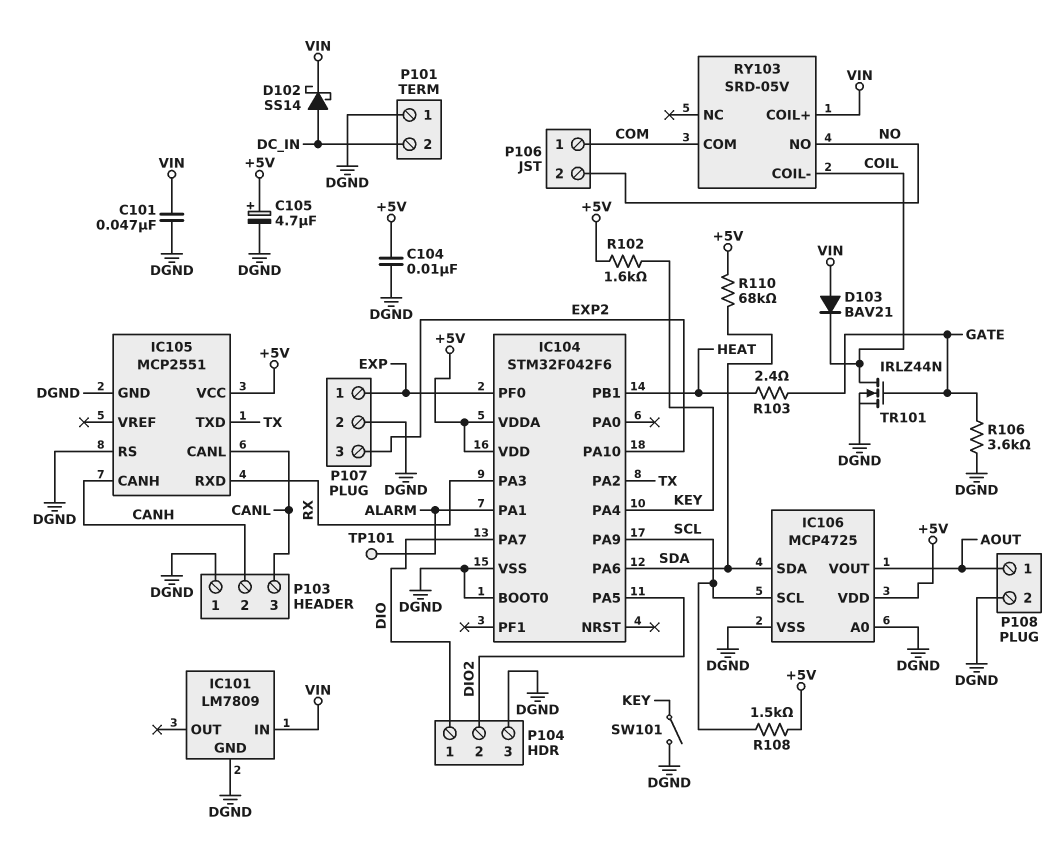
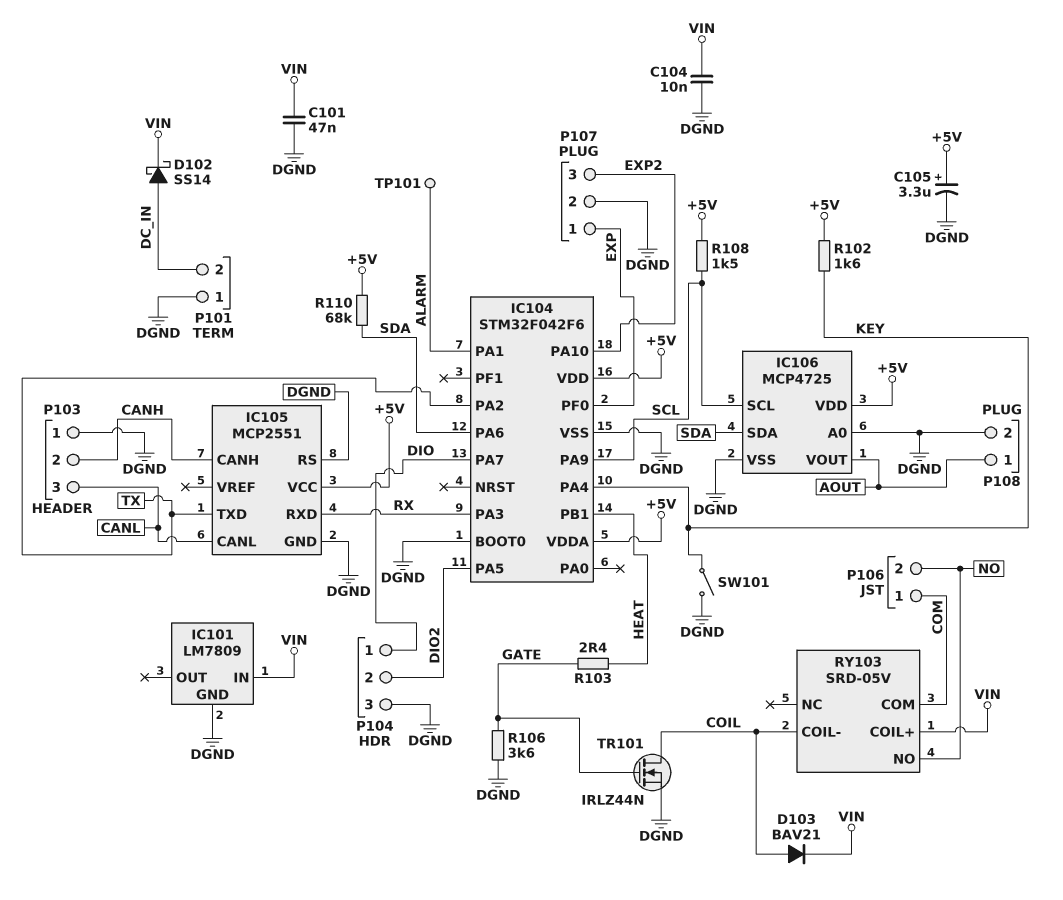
C104: 10nF (+5V, DGND) -> 10nF (DGND, VIN)
C105: 4.7uF (plus +5V, minus DGND) -> 3.3uF (plus +5V, minus DGND)
D103: diode BAV21 (A VIN, K COIL) -> diode BAV21 (A COIL, K VIN)

